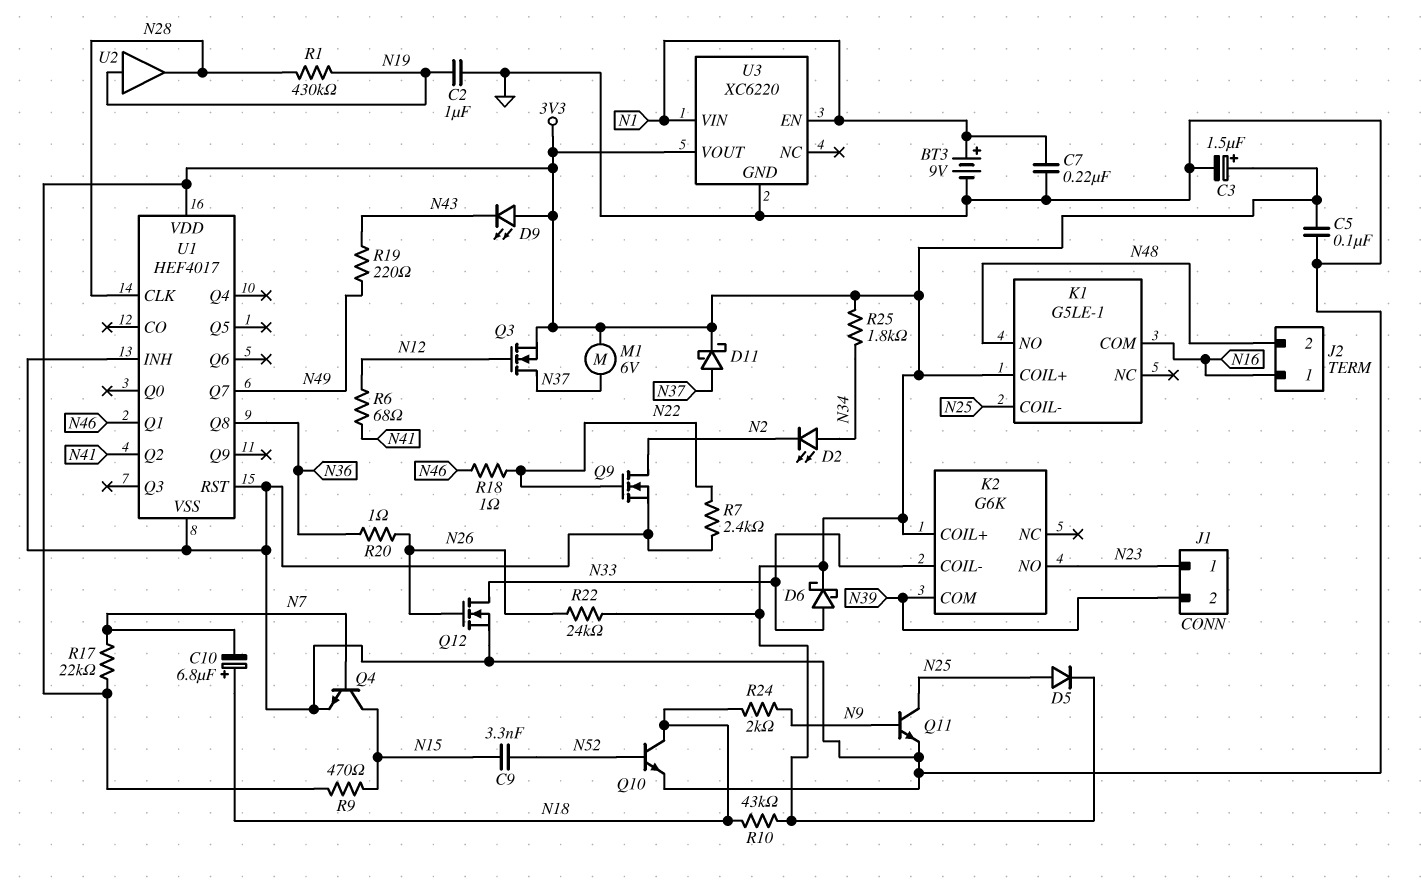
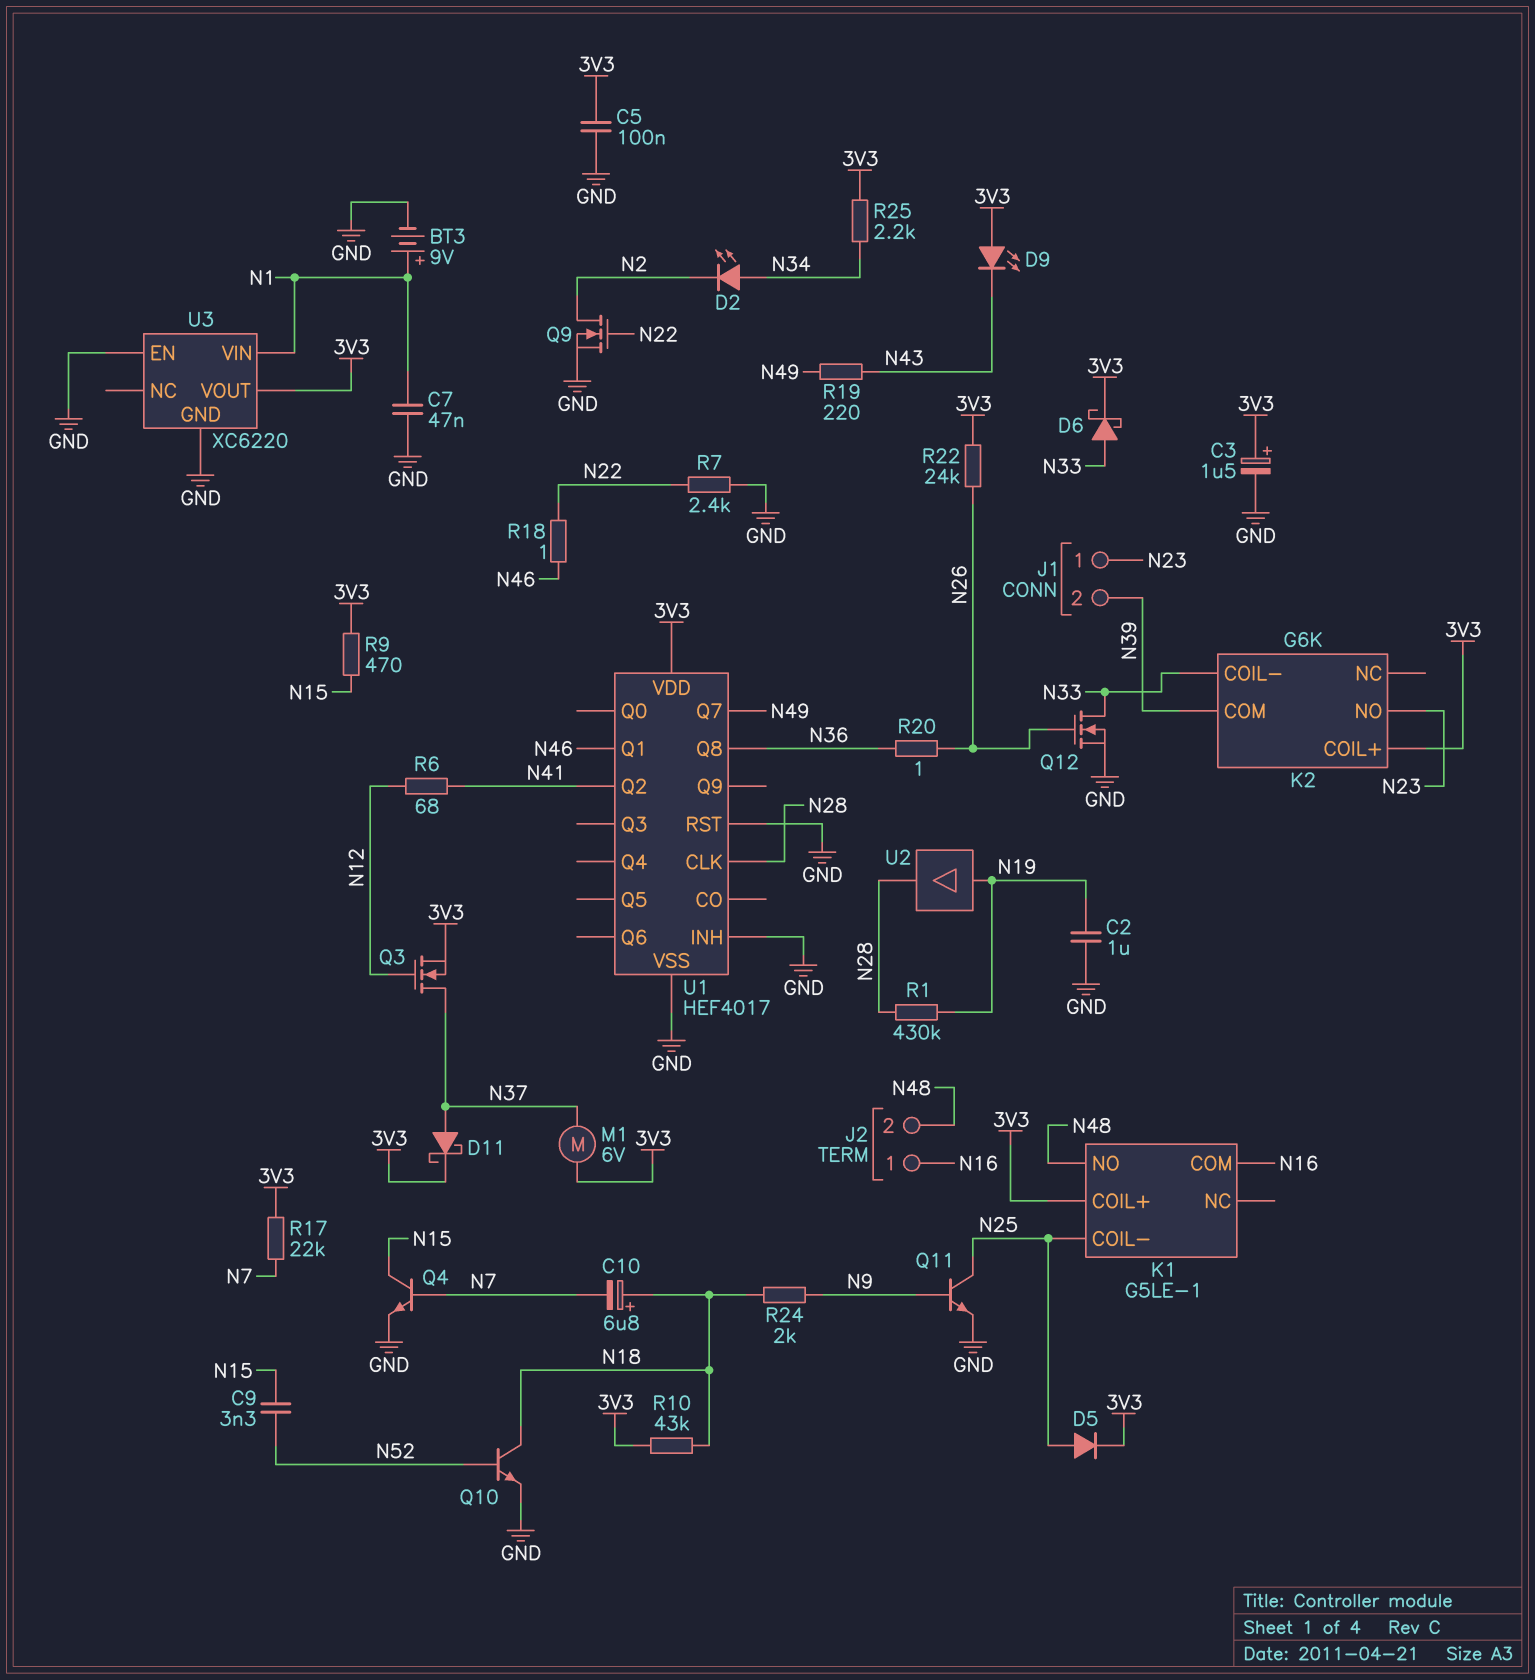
C7: 220nF (GND, N1) -> 47nF (GND, N1)
R25: 1.8k (3V3, N34) -> 2.2k (3V3, N34)
U3 pin EN: N1 -> GND

